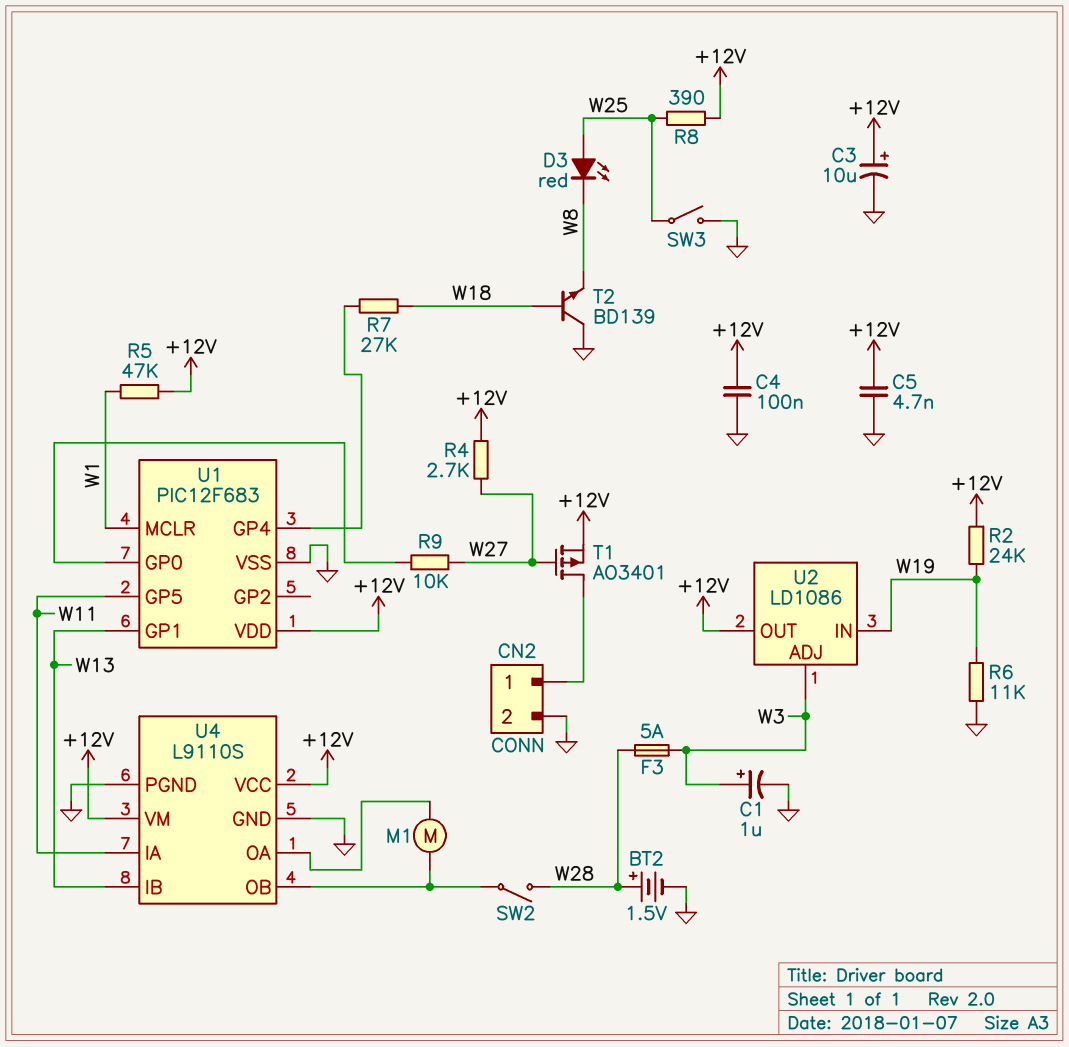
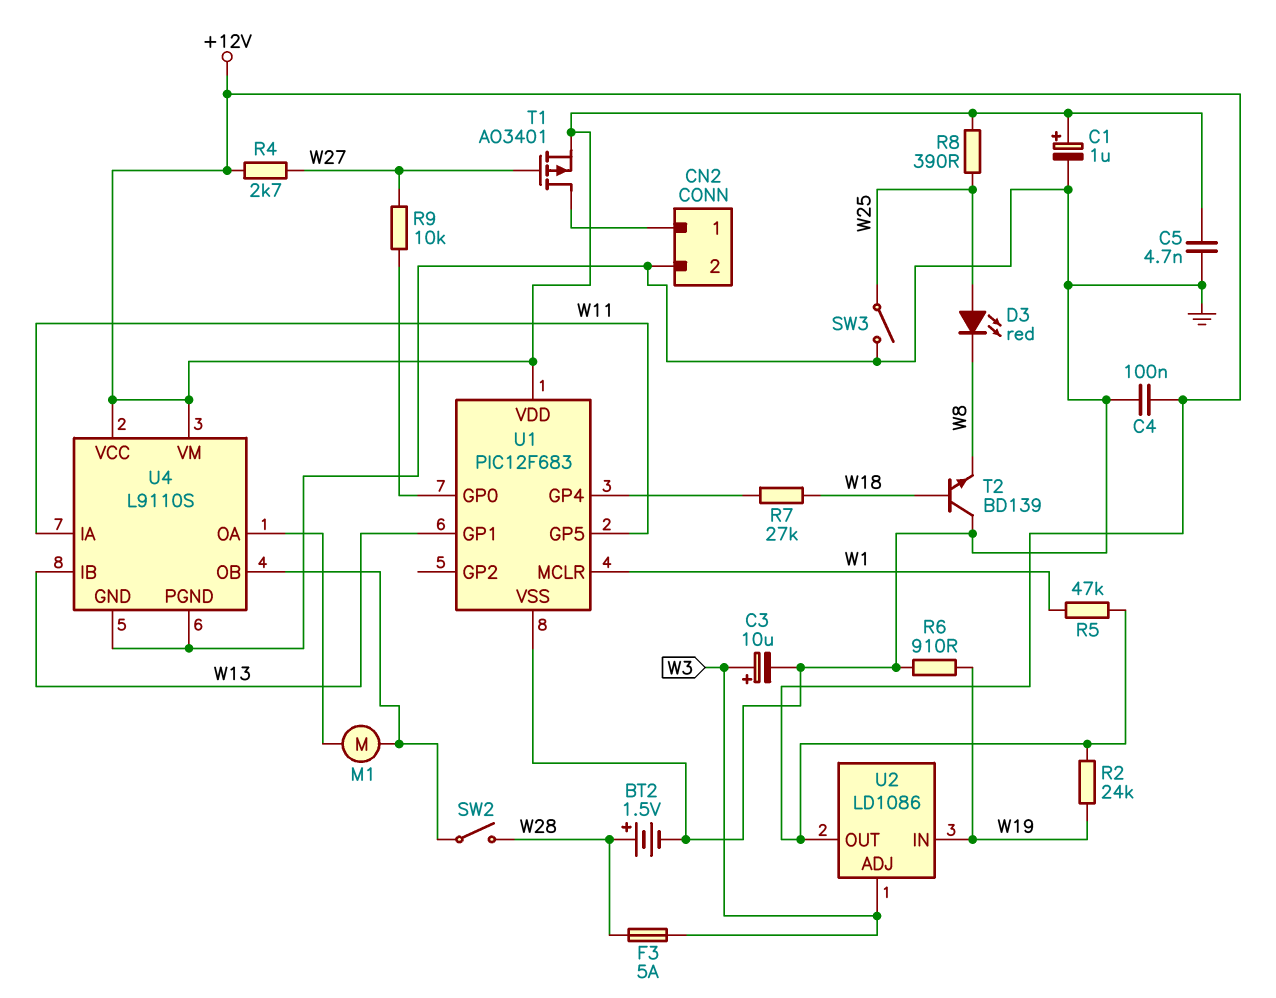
C1: 1uF (plus W3, minus GND) -> 1uF (plus +12V, minus GND)
C3: 10uF (plus +12V, minus GND) -> 10uF (plus W3, minus GND)
R6: 11k (GND, W19) -> 910 (GND, W19)

